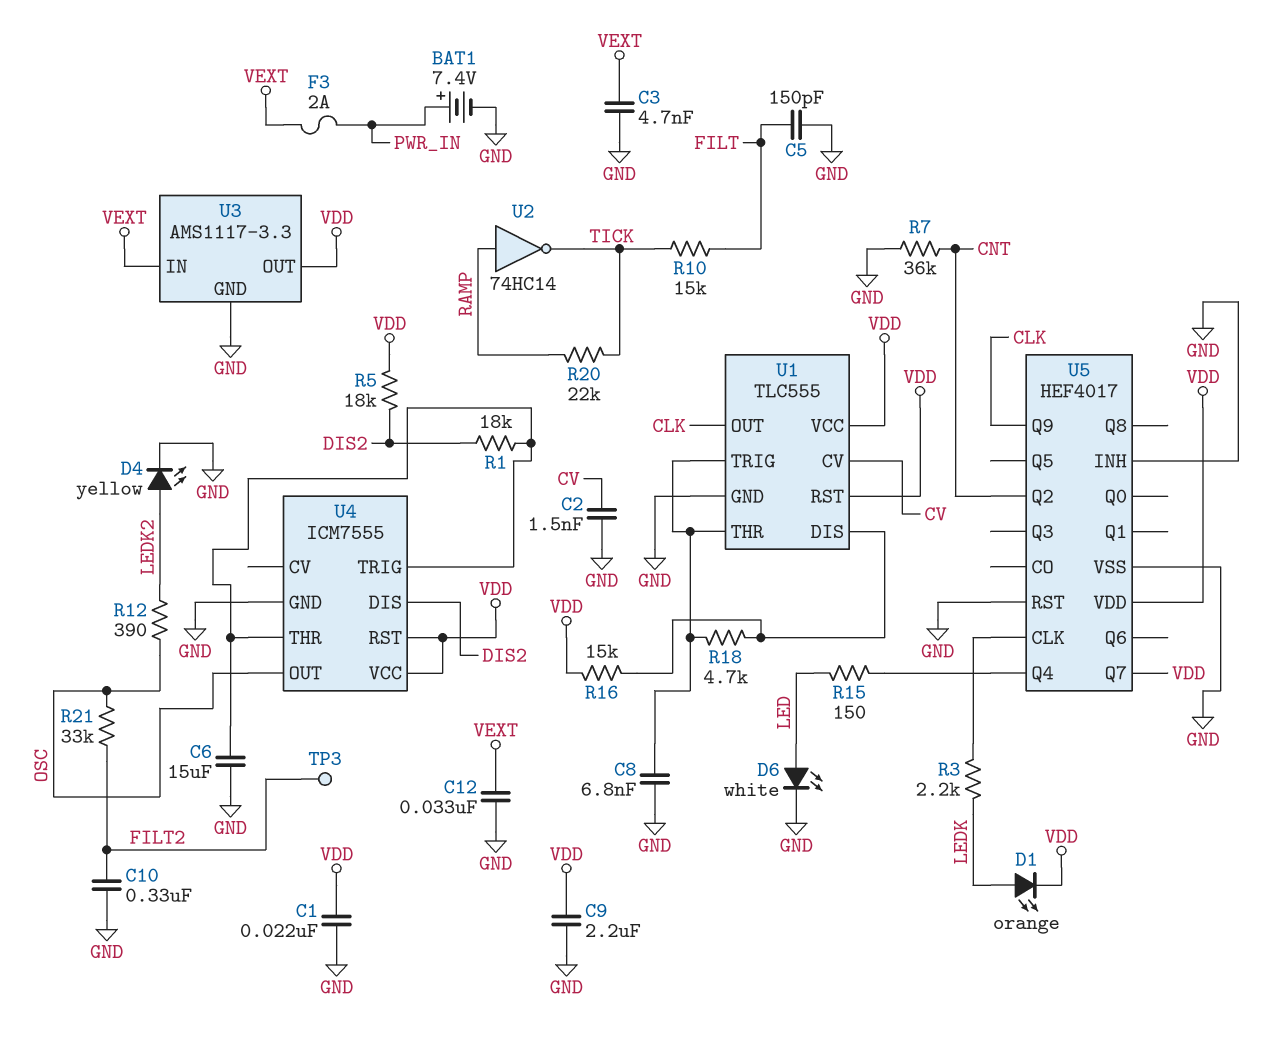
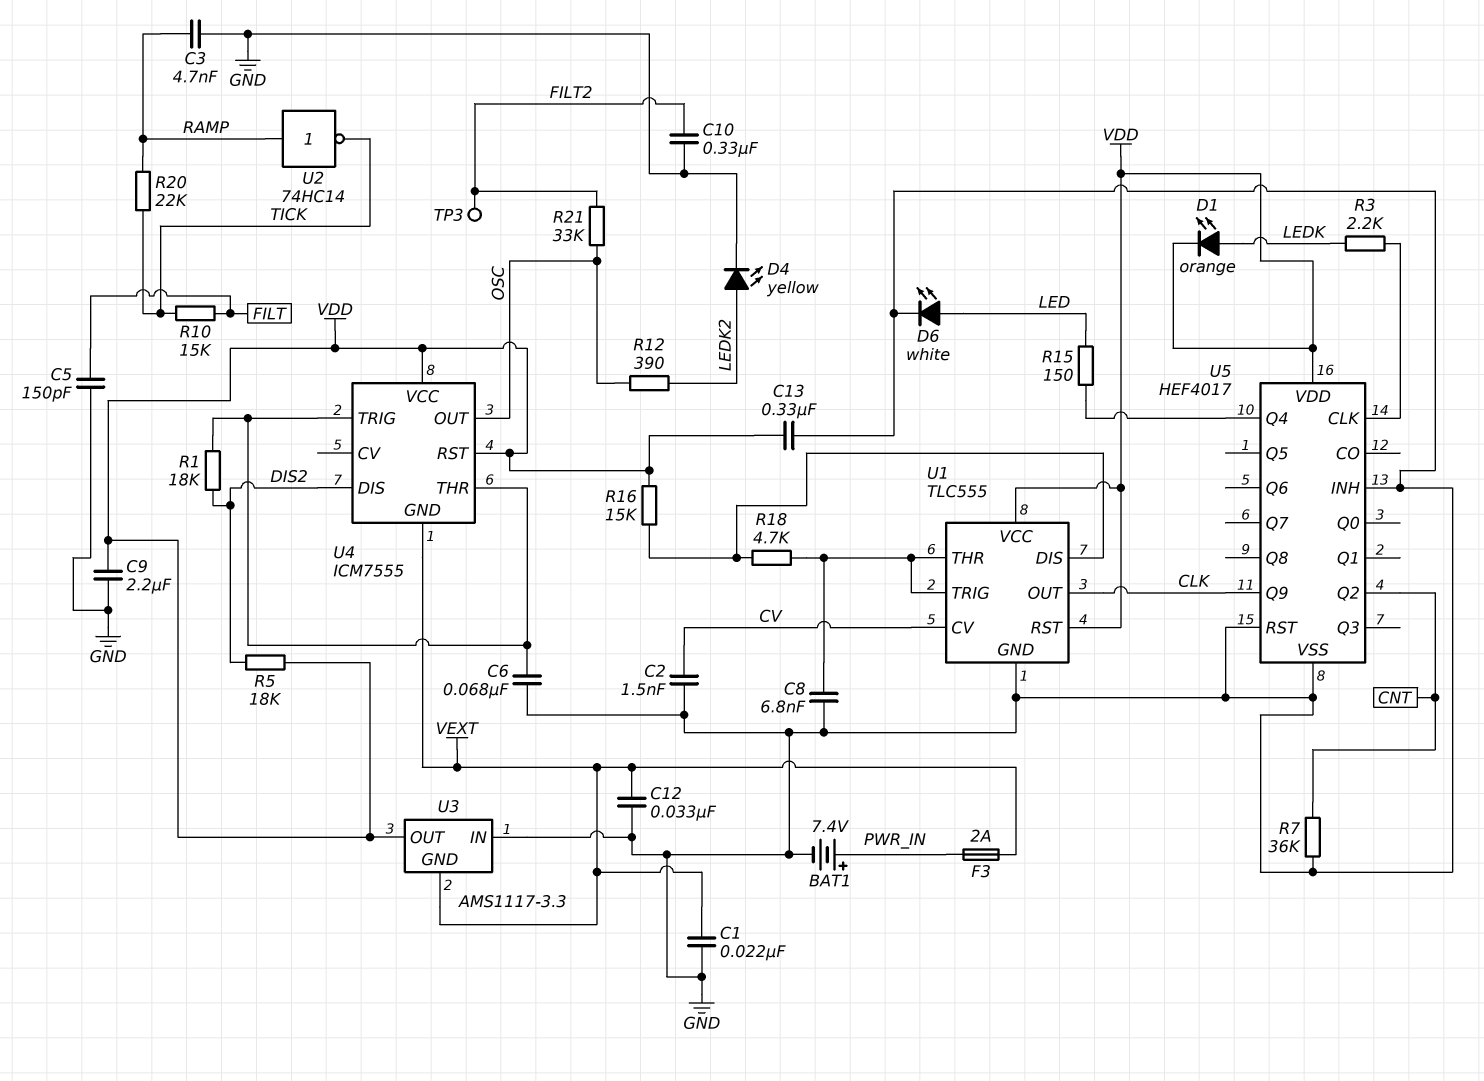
C1: 22nF (GND, VDD) -> 22nF (GND, VEXT)
C3: 4.7nF (GND, VEXT) -> 4.7nF (GND, RAMP)
C6: 15uF (GND, U4/THR) -> 68nF (GND, U4/THR)
C13: none -> 330nF (GND, VDD)
U3 pin GND: GND -> VEXT
U3 pin IN: VEXT -> GND
U4 pin GND: GND -> VEXT
U5 pin Q7: VDD -> none

